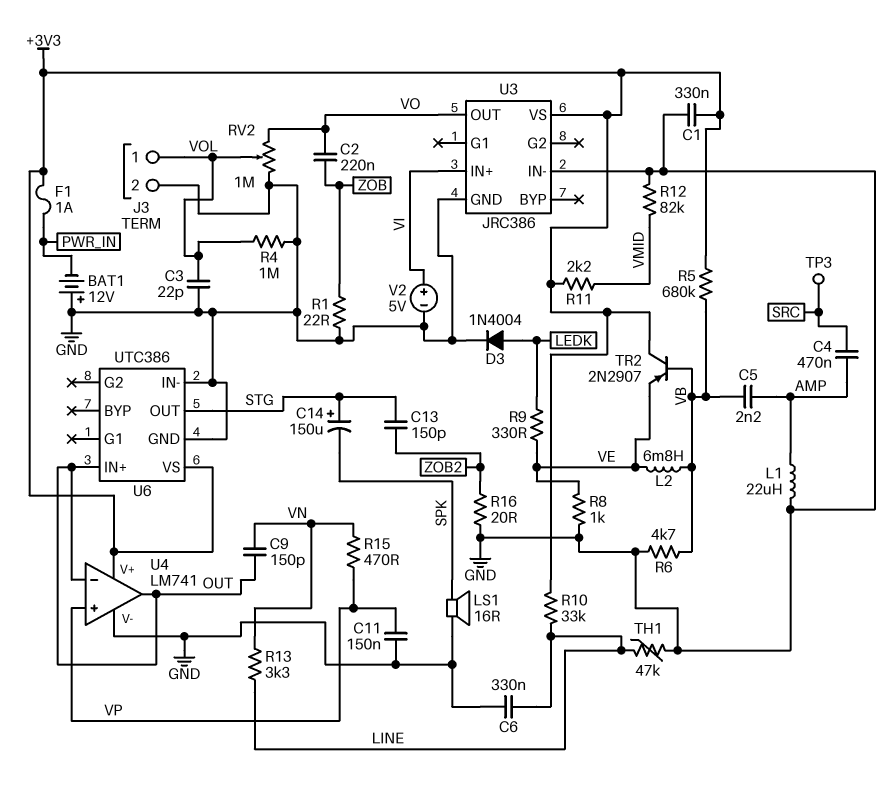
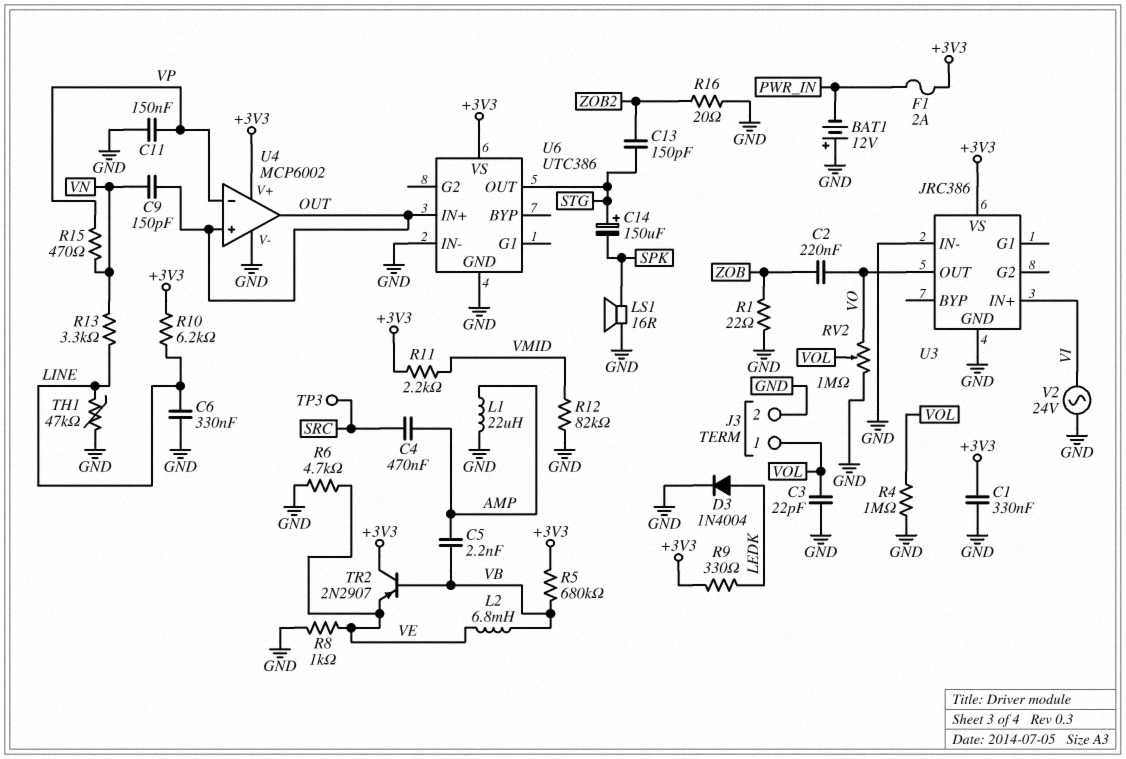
F1: 1A (+3V3, PWR_IN) -> 2A (+3V3, PWR_IN)
R6: 4.7k (GND, VB) -> 4.7k (GND, VE)
R9: 330 (LEDK, VE) -> 330 (+3V3, LEDK)
R10: 33k (+3V3, LINE) -> 6.2k (+3V3, LINE)
U4: LM741 -> MCP6002
U4 pin in+: VP -> OUT
U4 pin in-: OUT -> VP
V2: 5V (plus VI, minus GND) -> AC 24V (GND, VI)

